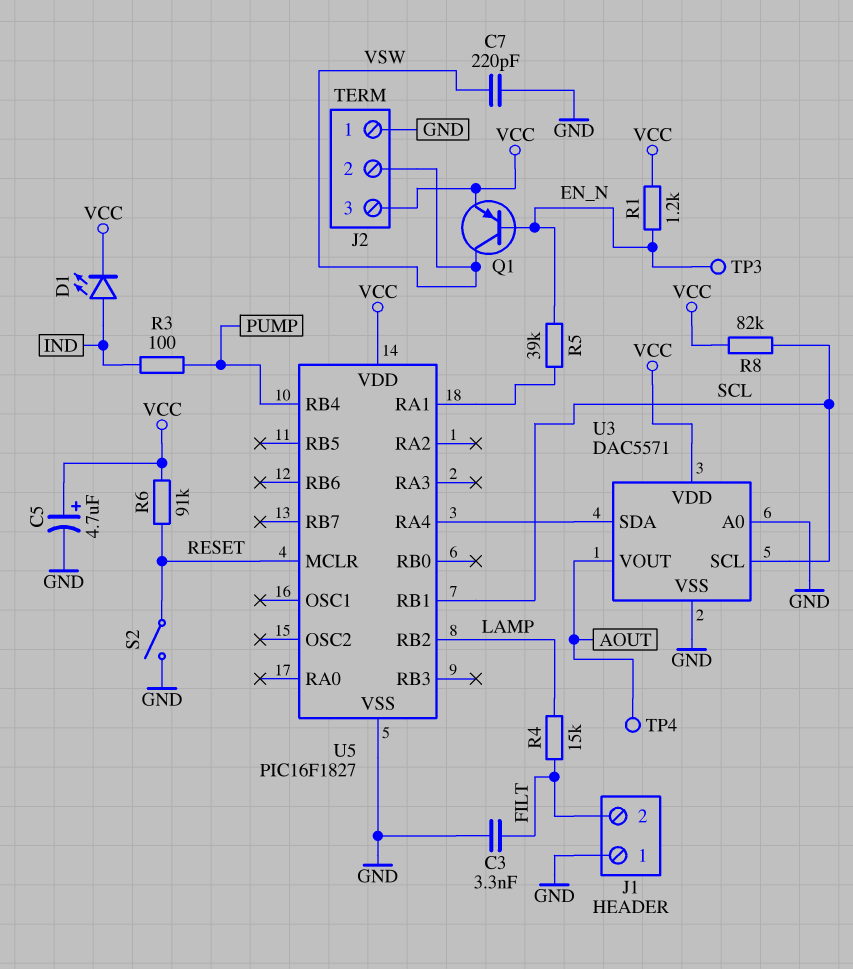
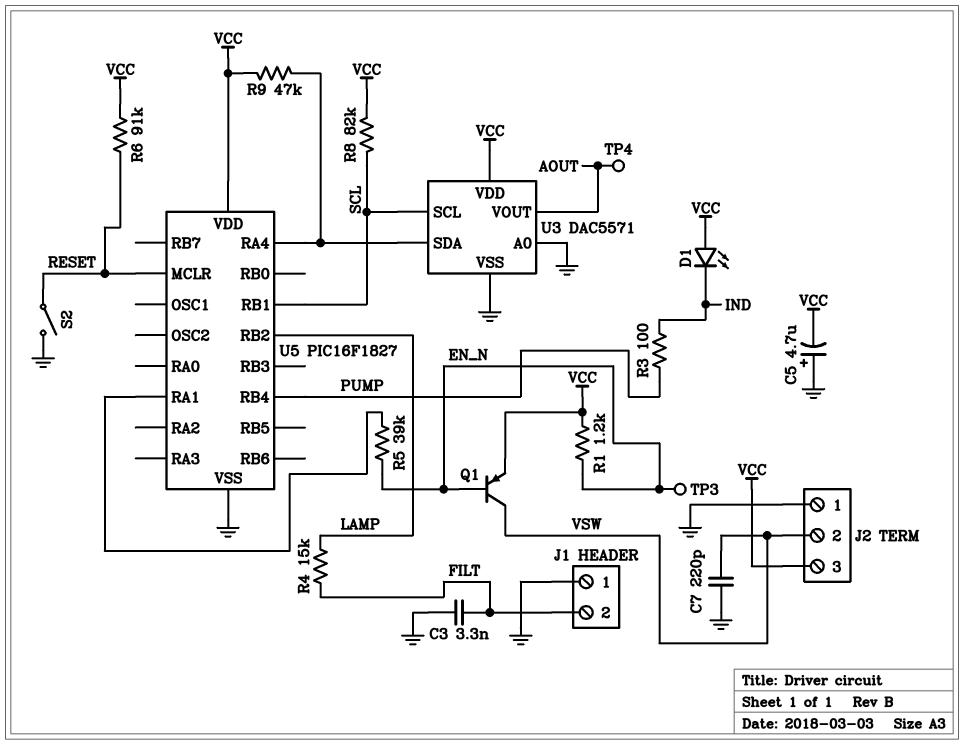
C5: 4.7uF (plus VCC, minus GND) -> 4.7uF (plus GND, minus VCC)
D1: LED (A IND, K VCC) -> LED (A VCC, K IND)
R9: none -> 47k (U3/SDA, VCC)

